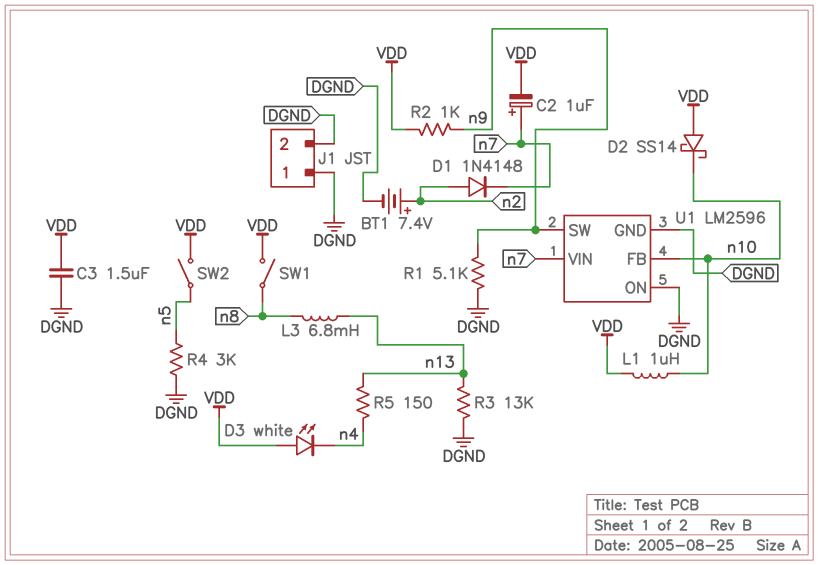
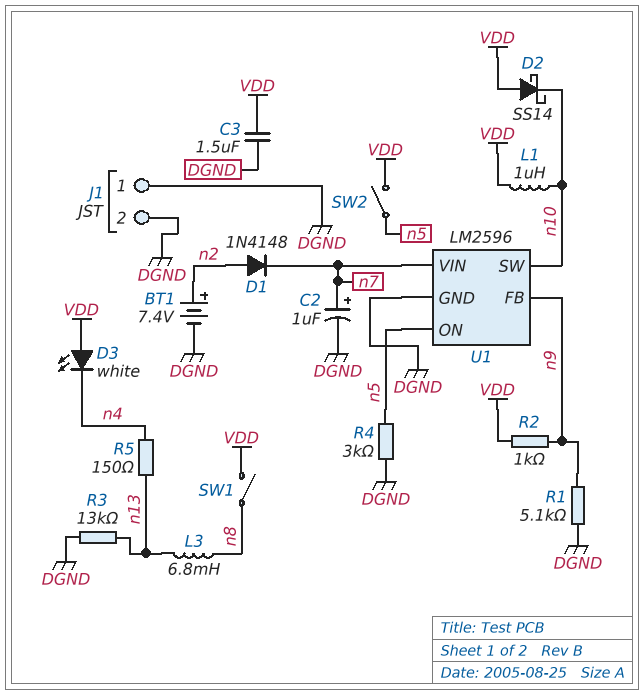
C2: 1uF (plus n7, minus VDD) -> 1uF (plus n7, minus DGND)
U1 pin FB: n10 -> n9
U1 pin ON: DGND -> n5
U1 pin SW: n9 -> n10

